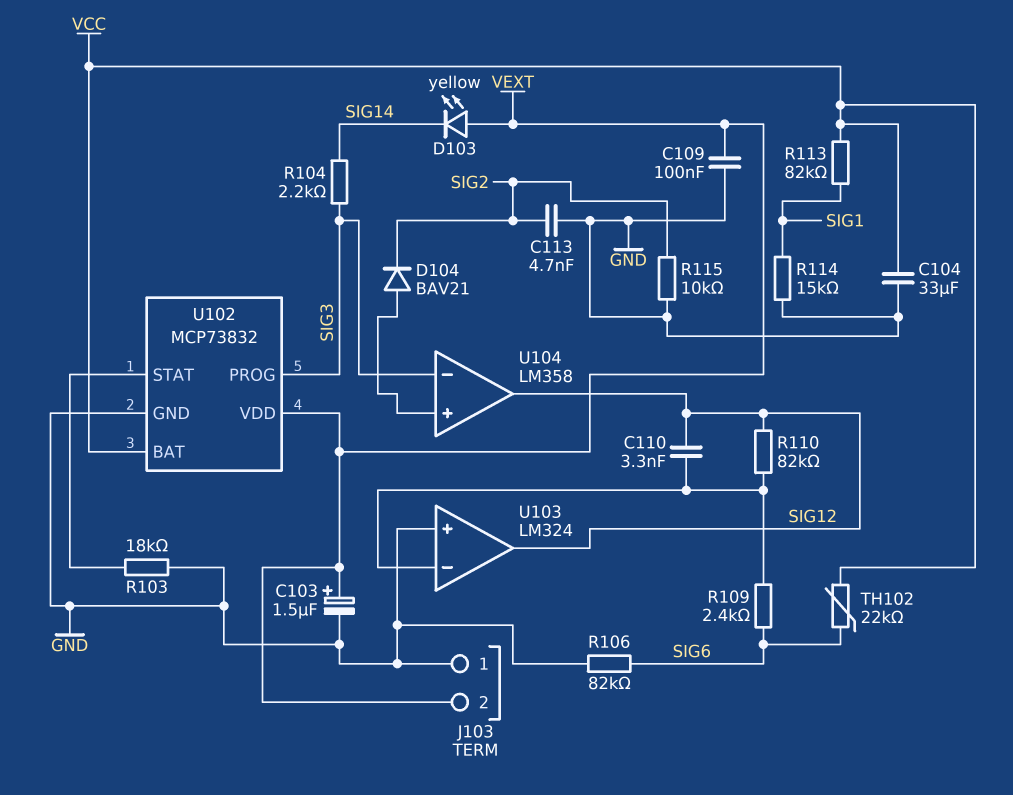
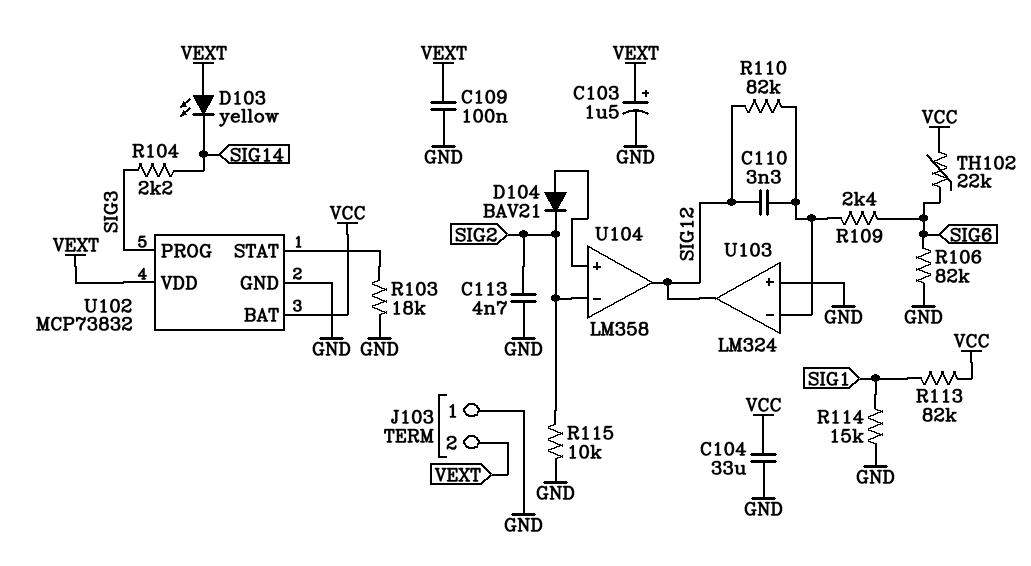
U104 pin in-: SIG3 -> SIG2

